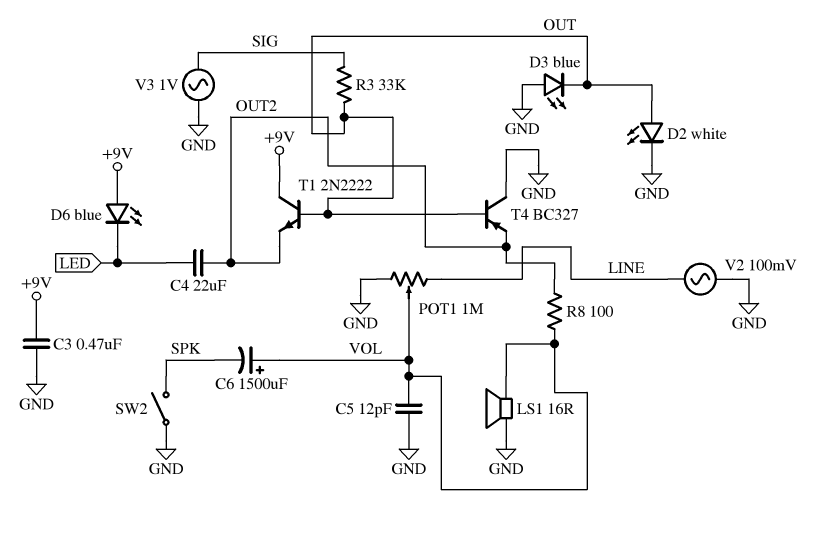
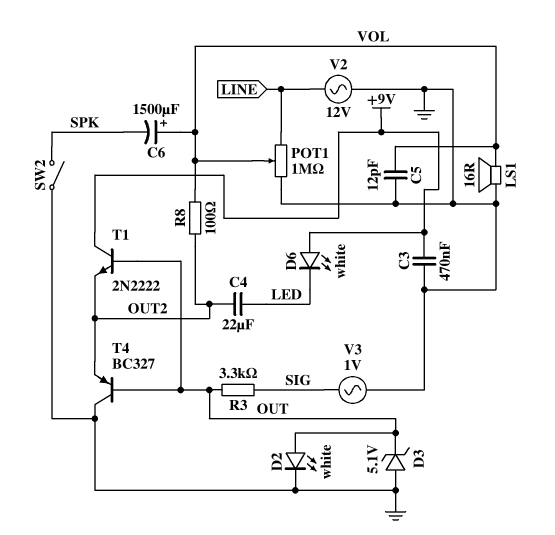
D3: LED blue (A GND, K OUT) -> zener 5.1V (A GND, K OUT)
D6: LED blue (A +9V, K LED) -> LED white (A +9V, K LED)
R3: 33k (OUT, SIG) -> 3.3k (OUT, SIG)
V2: AC 100mV (GND, LINE) -> AC 12V (GND, LINE)

